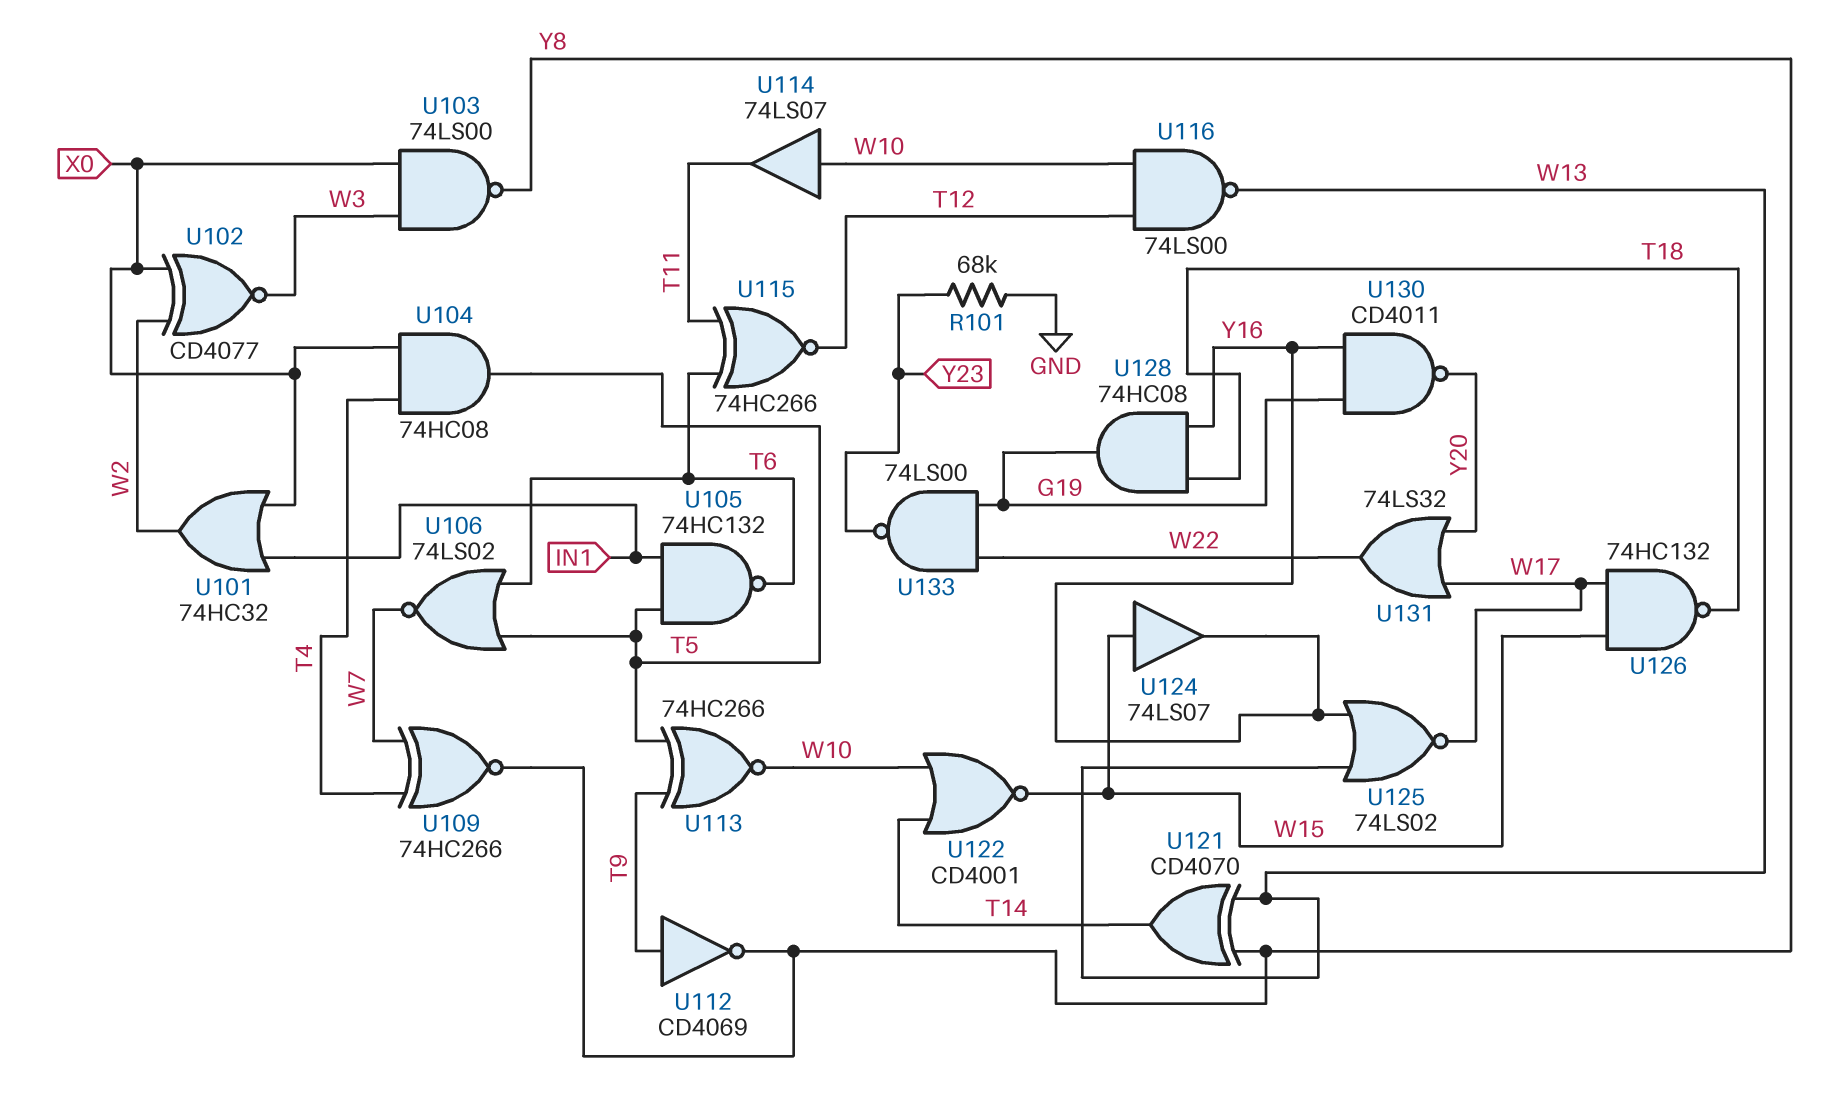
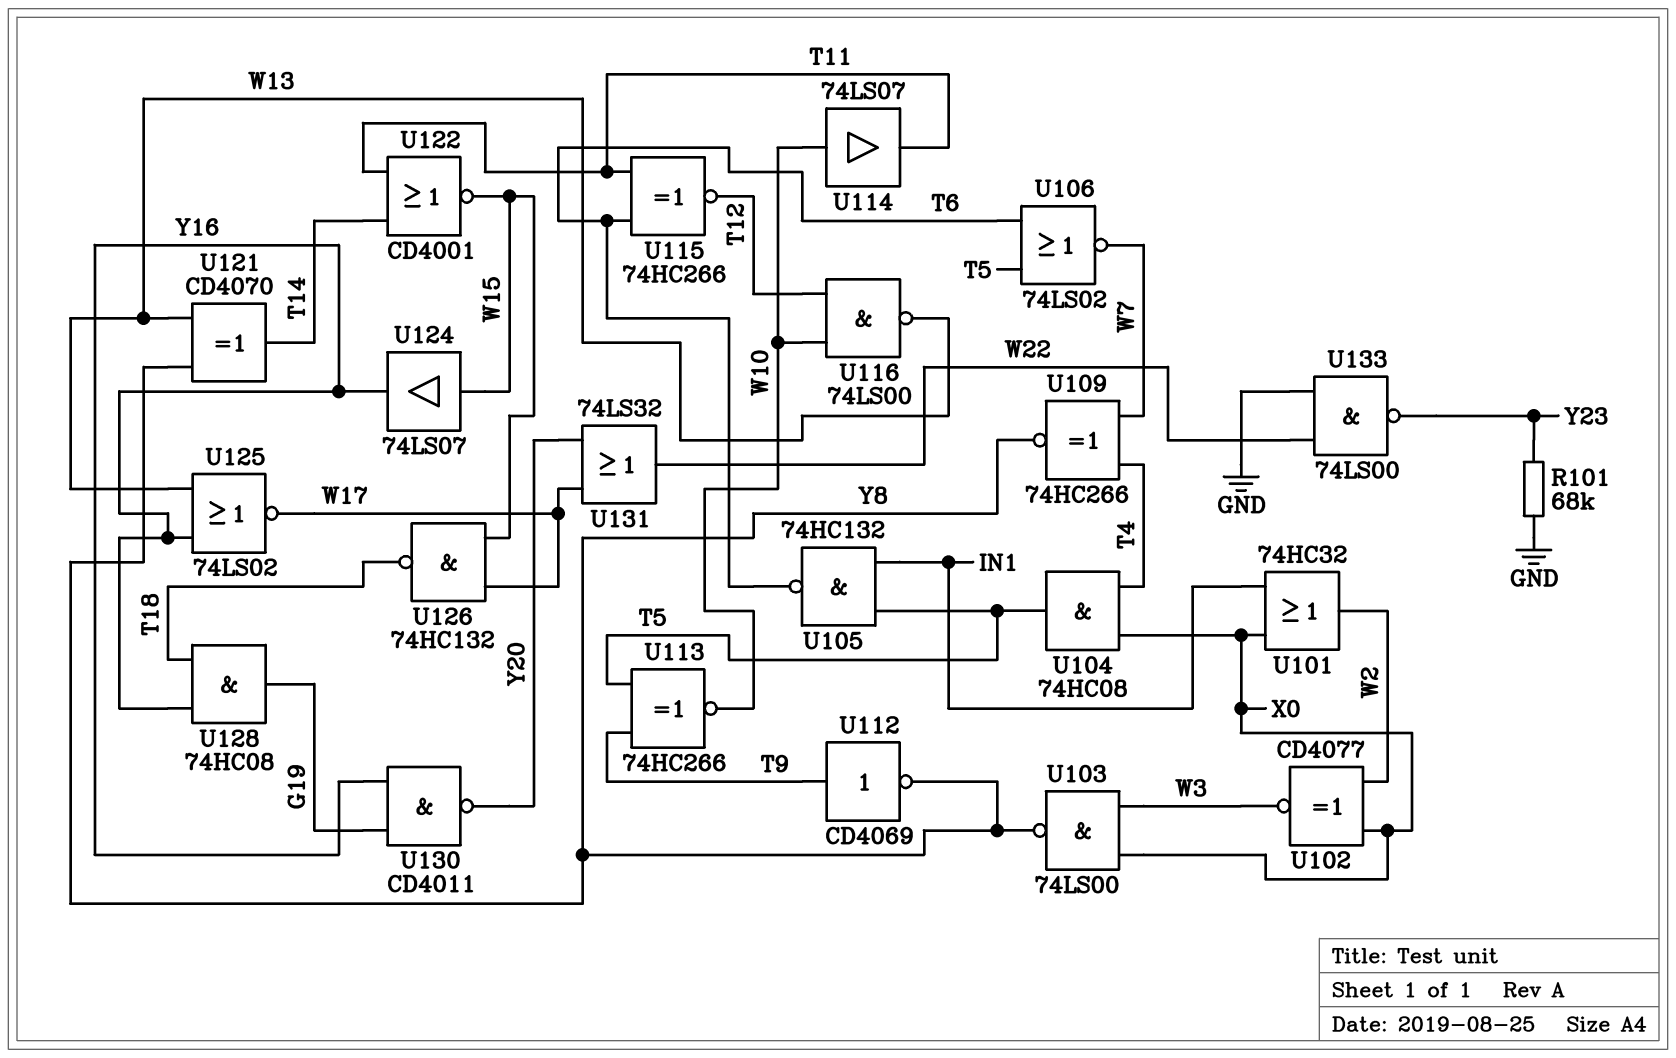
U122: NOR CD4001 (in T14, in W10, out W15) -> NOR CD4001 (in T11, in T14, out W15)
U133: NAND 74LS00 (in G19, in W22, out Y23) -> NAND 74LS00 (in GND, in W22, out Y23)

